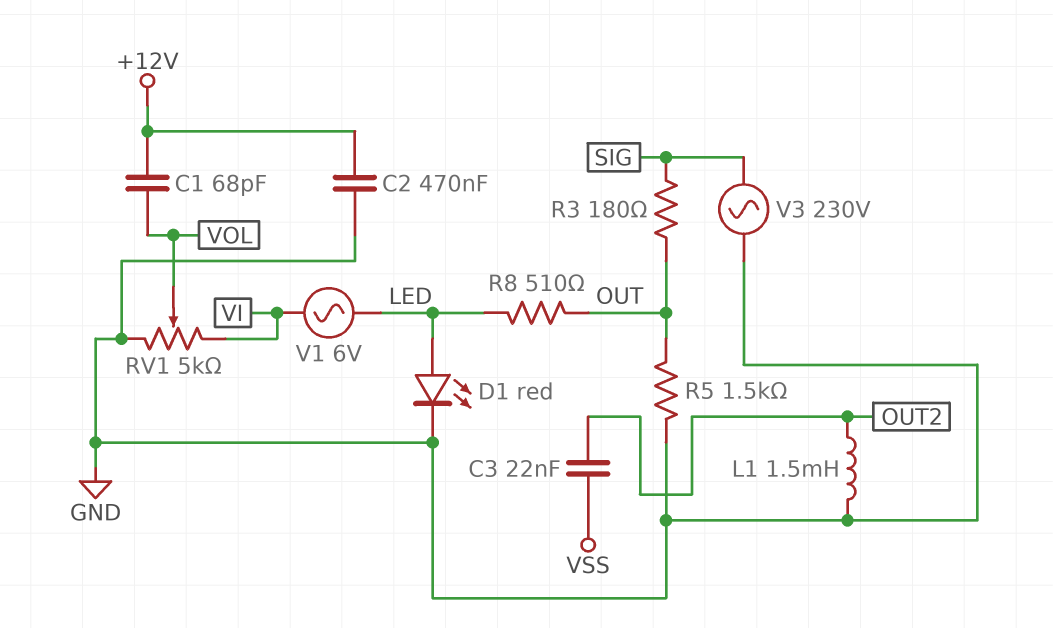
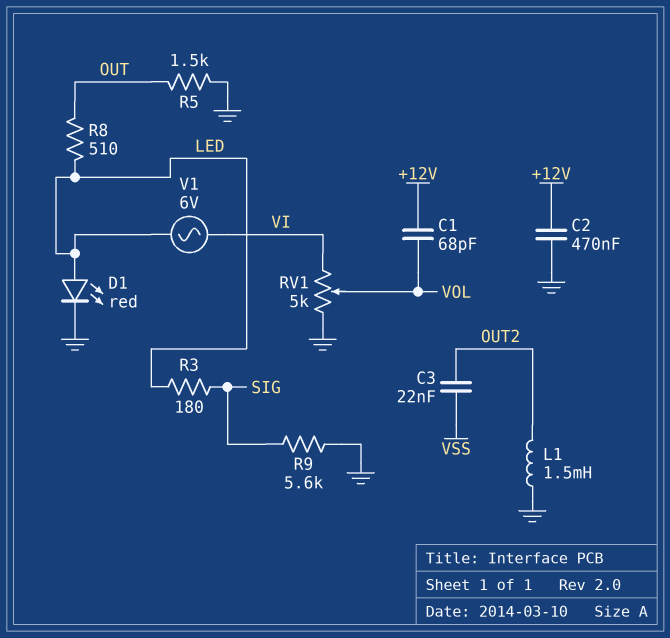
R3: 180 (OUT, SIG) -> 180 (LED, SIG)
R9: none -> 5.6k (GND, SIG)
V3: AC 230V (GND, SIG) -> none

